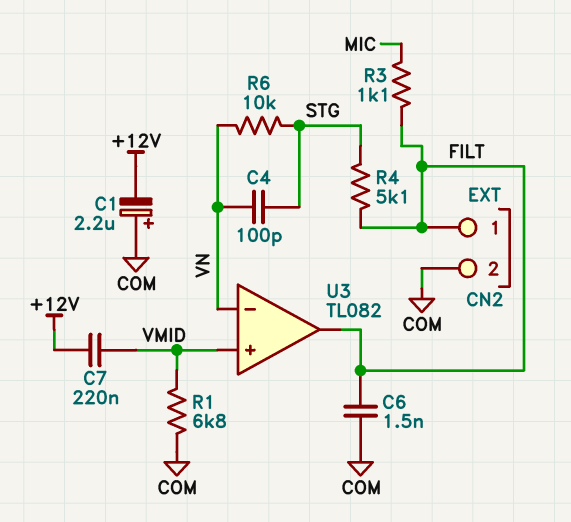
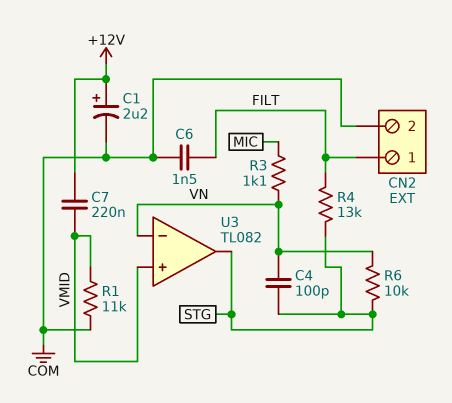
C1: 2.2uF (plus COM, minus +12V) -> 2.2uF (plus +12V, minus COM)
R1: 6.8k (COM, VMID) -> 11k (COM, VMID)
R3: 1.1k (FILT, MIC) -> 1.1k (MIC, VN)
R4: 5.1k (FILT, STG) -> 13k (FILT, STG)
U3 pin out: FILT -> STG

